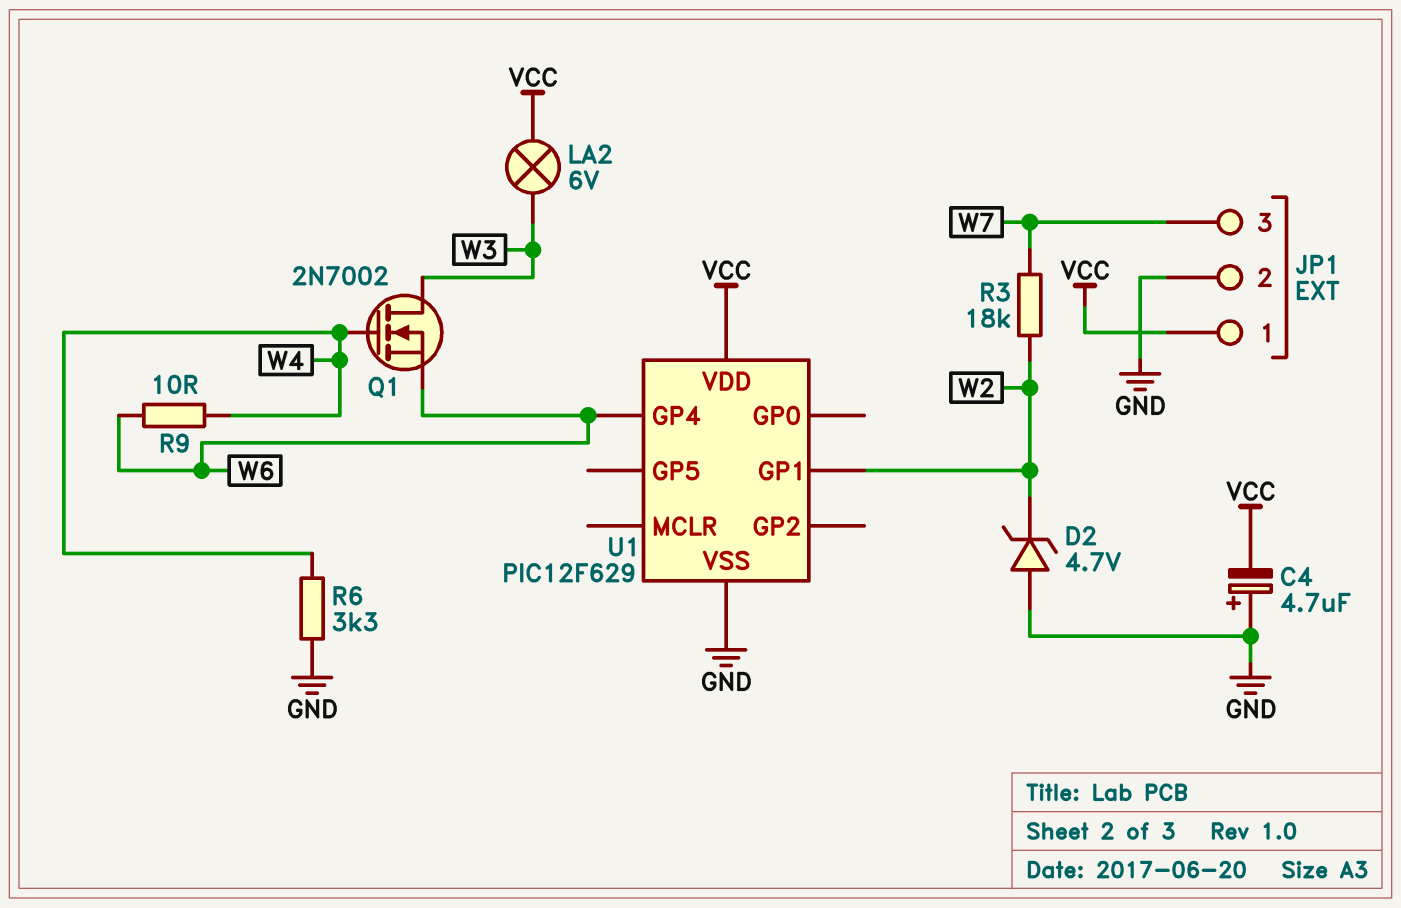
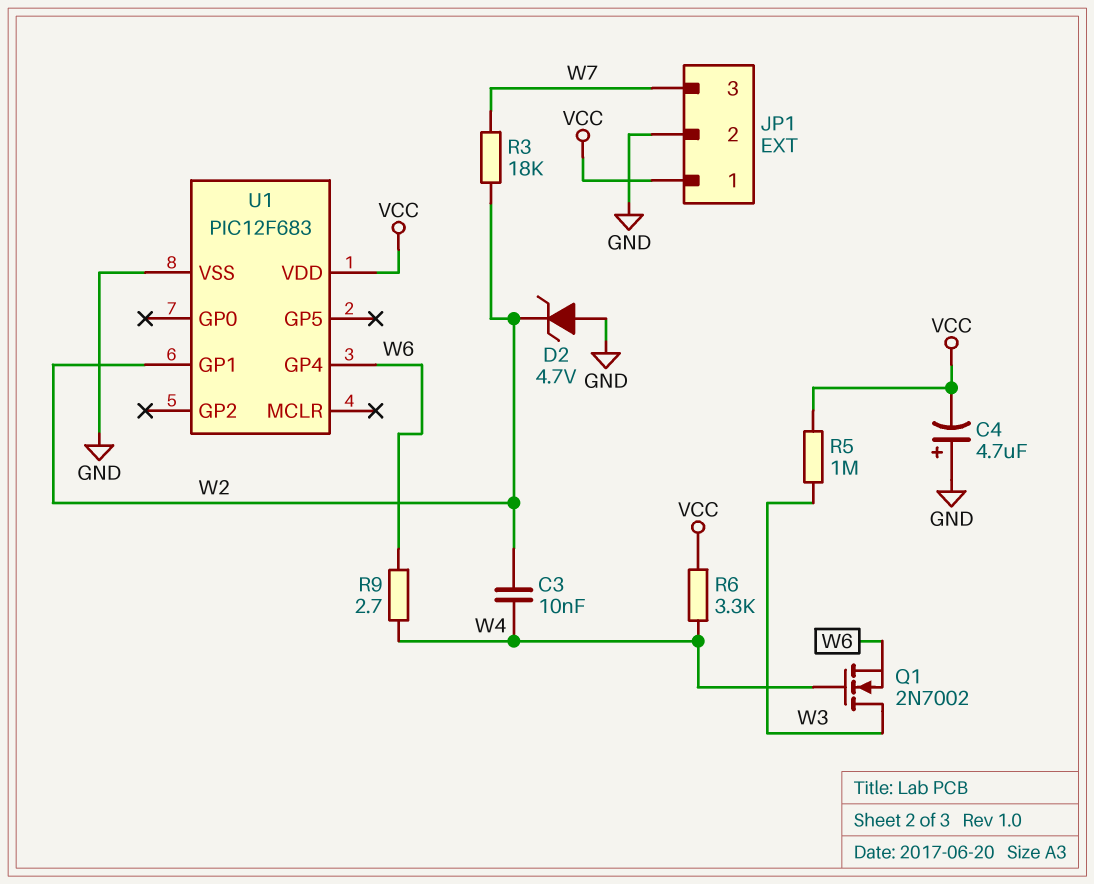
C3: none -> 10nF (W2, W4)
LA2: lamp 6V (VCC, W3) -> none
R5: none -> 1M (VCC, W3)
R6: 3.3k (GND, W4) -> 3.3k (VCC, W4)
R9: 10 (W4, W6) -> 2.7 (W4, W6)
U1: PIC12F629 -> PIC12F683

